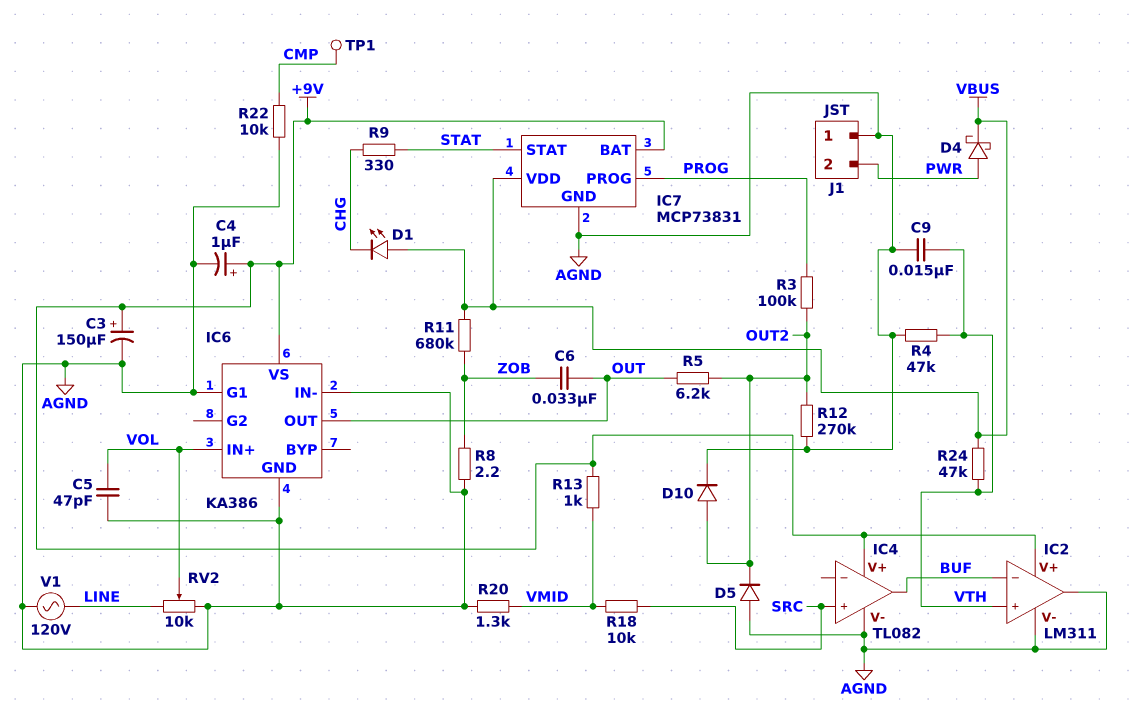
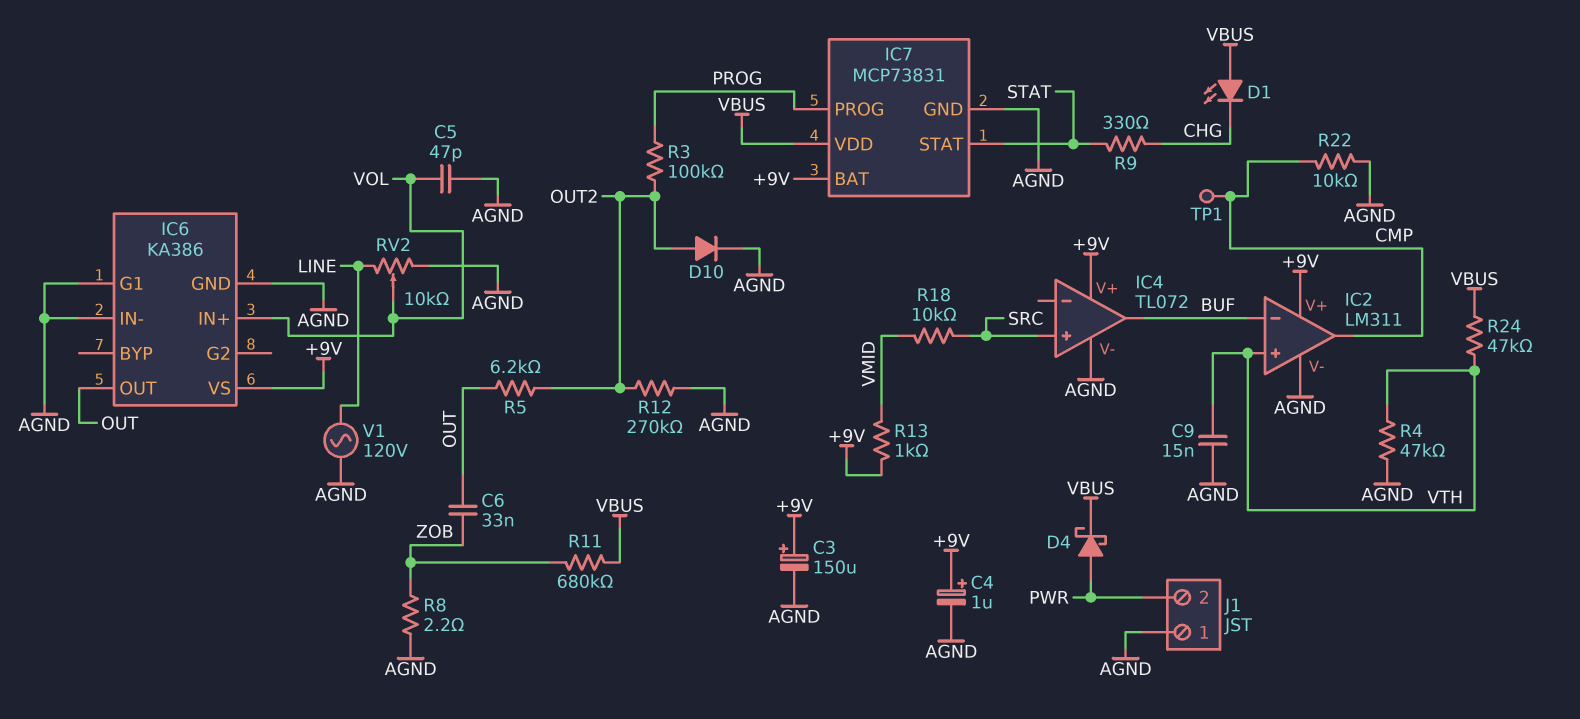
D5: diode (A AGND, K OUT2) -> none
IC2 pin out: AGND -> CMP
IC4: TL082 -> TL072
R20: 1.3k (AGND, VMID) -> none

